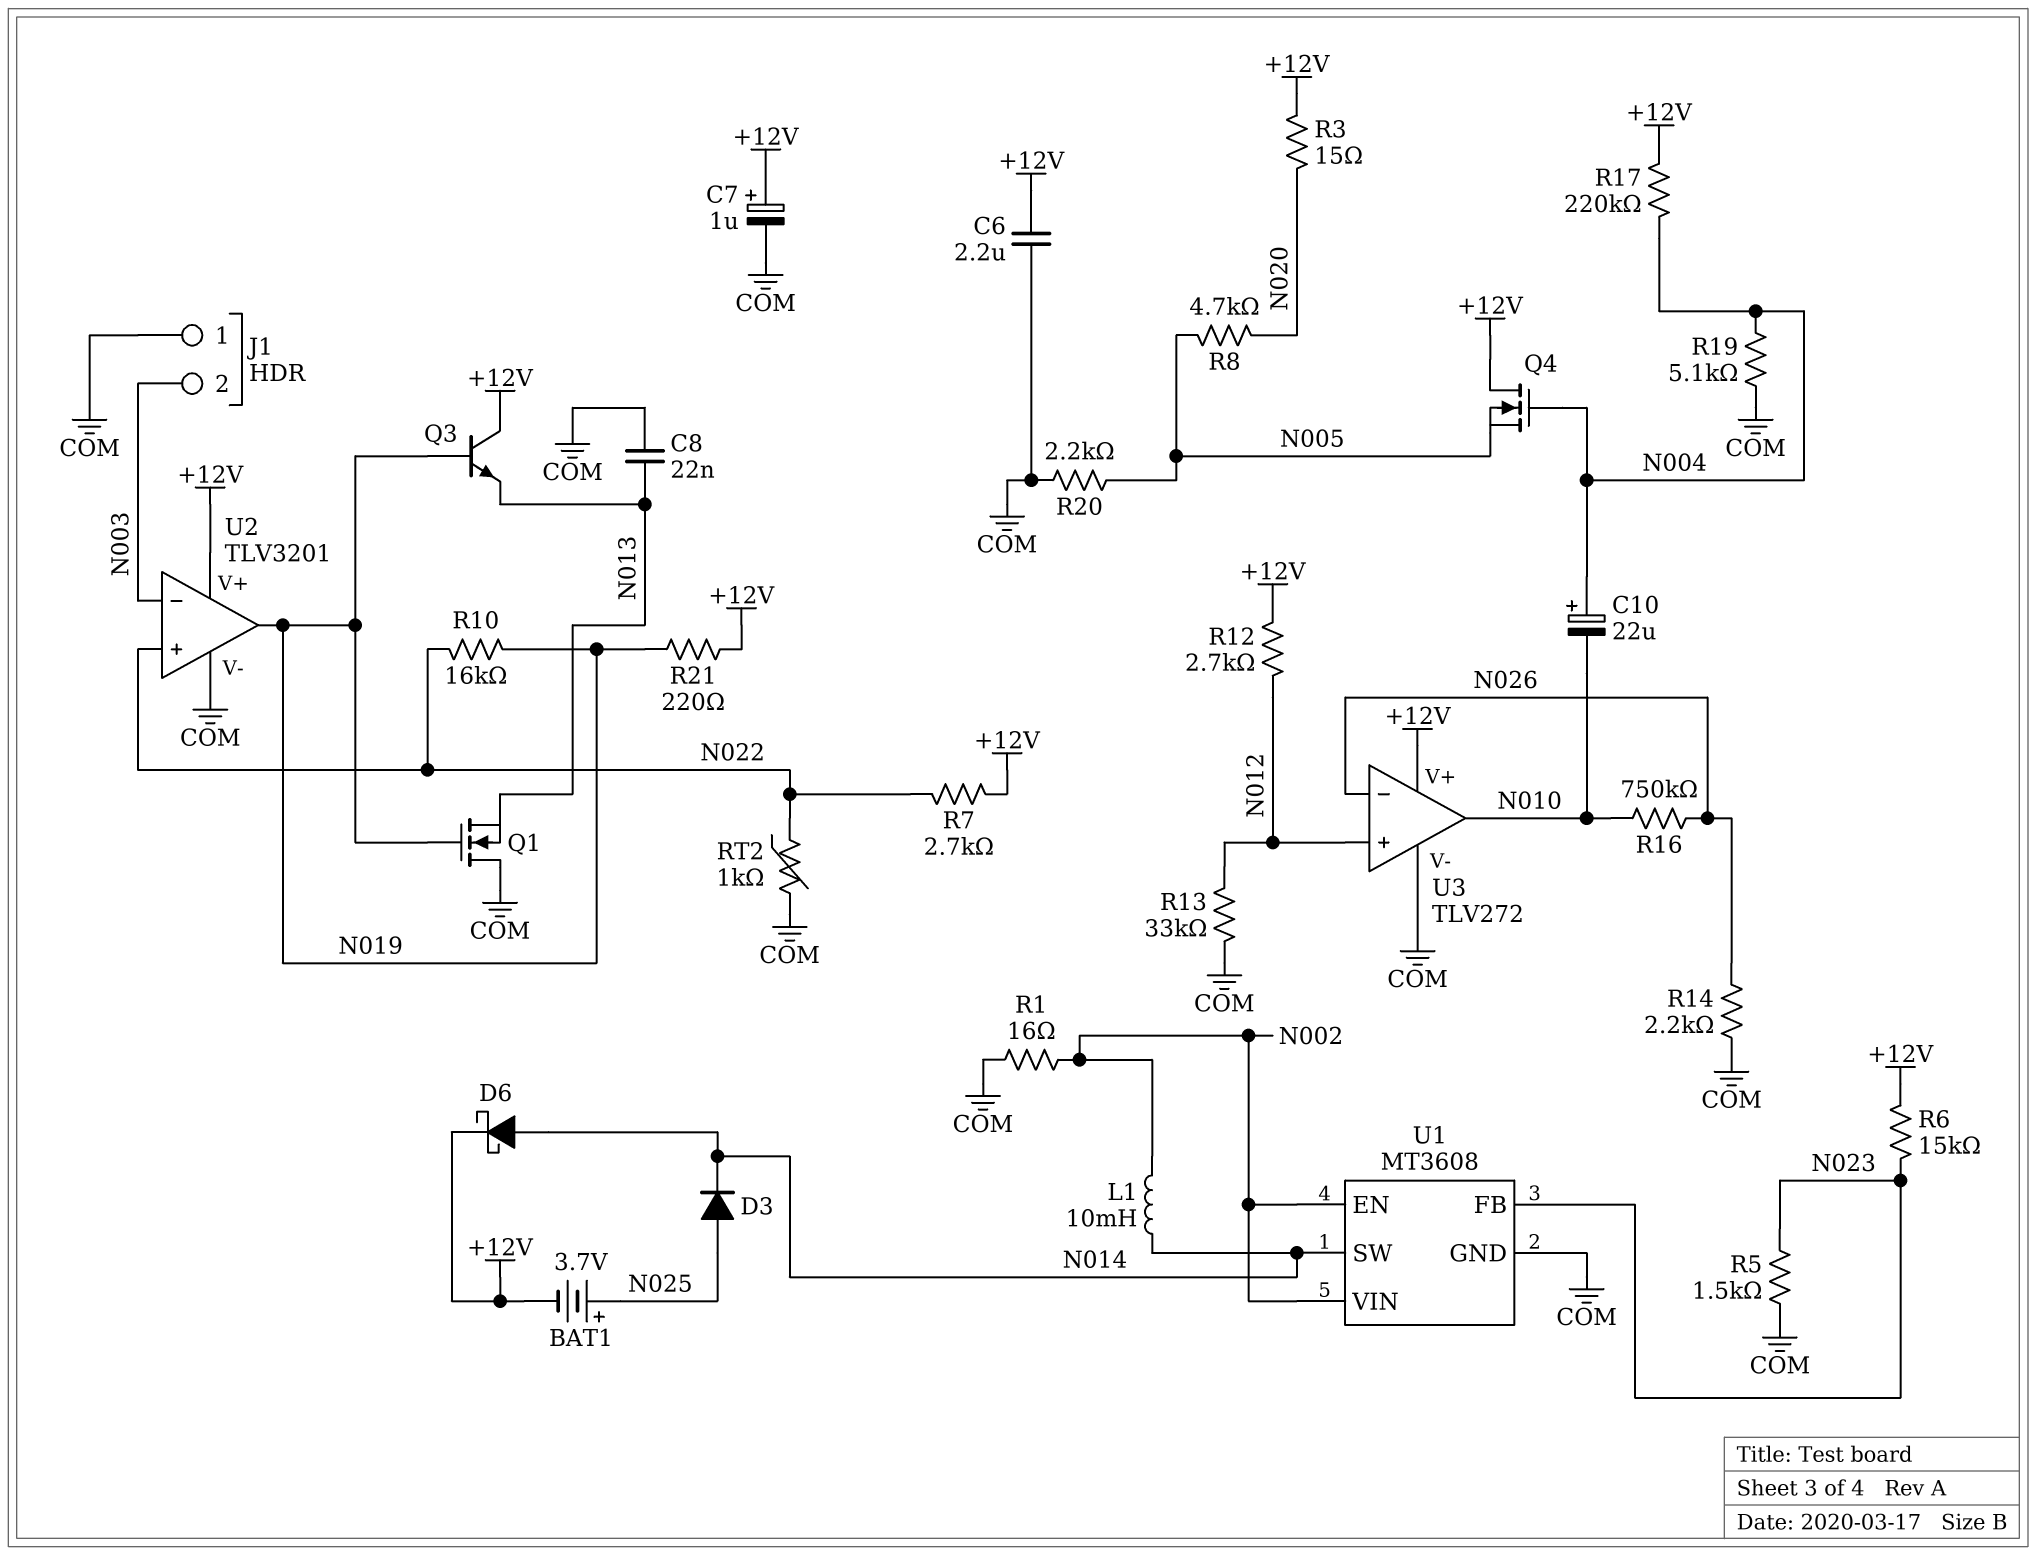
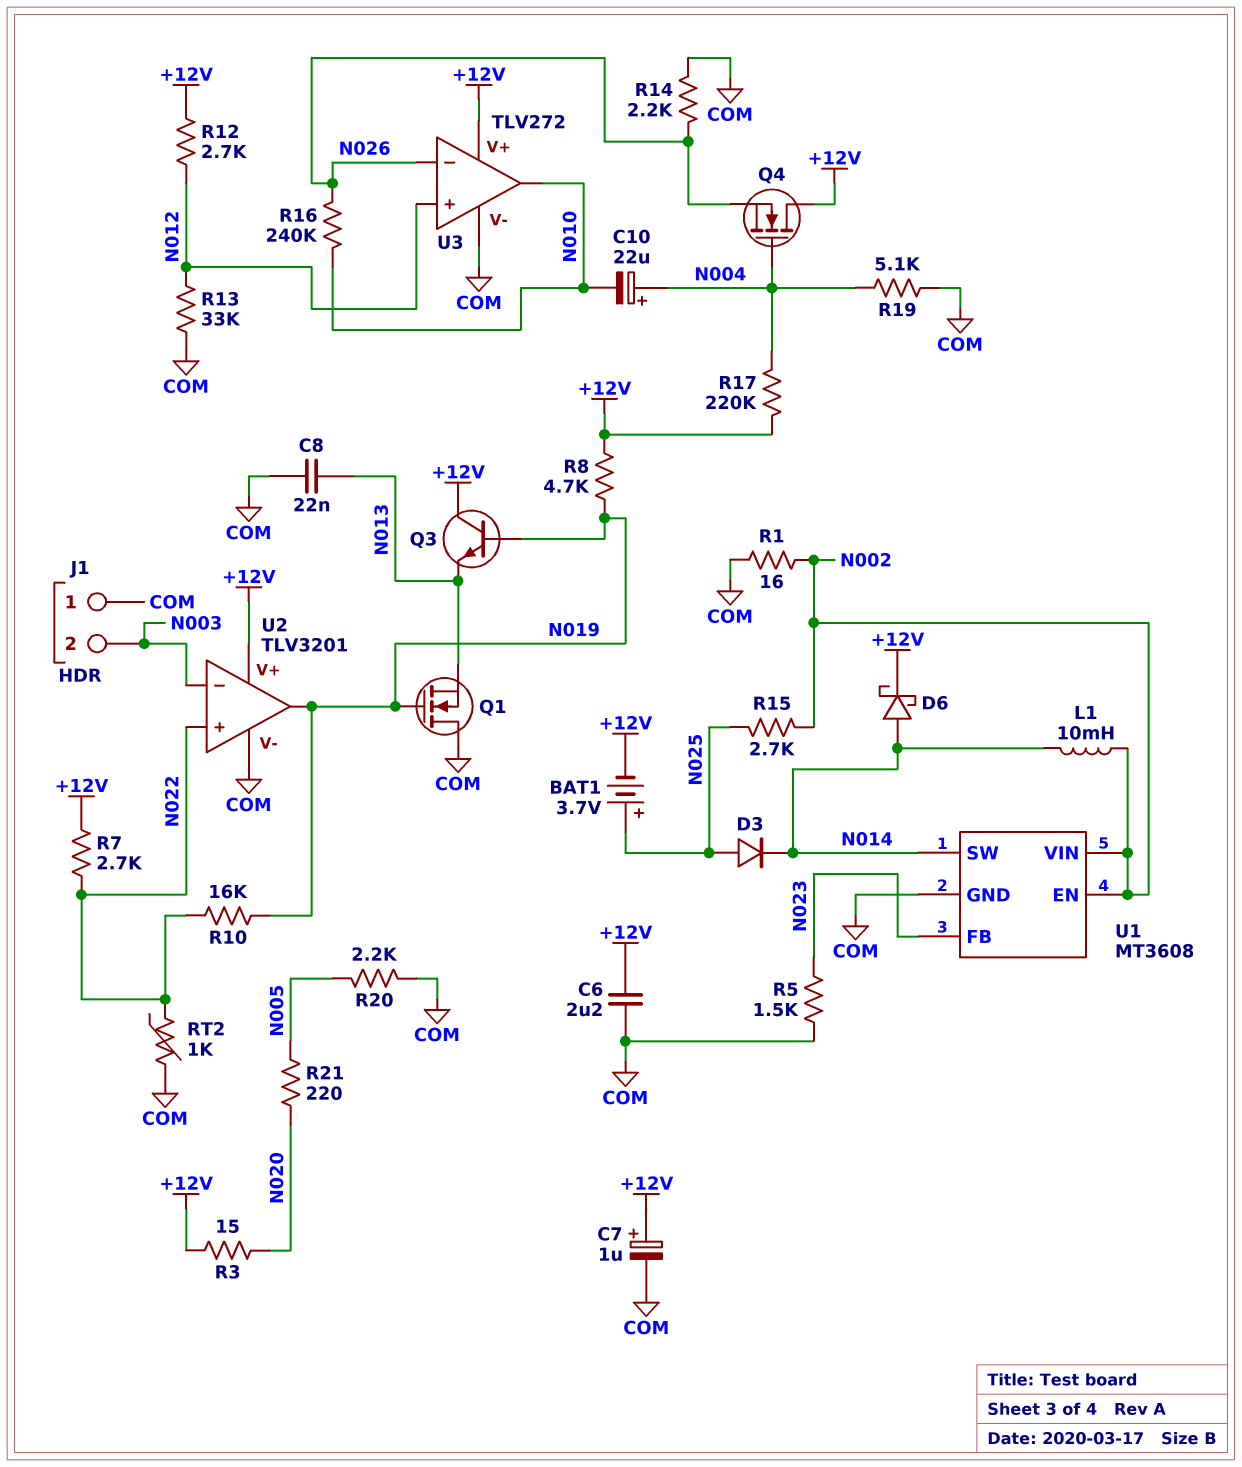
Q4: NMOS (G N004, D +12V, S N005) -> NMOS (G N004, D +12V, S N026)
R6: 15k (+12V, N023) -> none
R8: 4.7k (N005, N020) -> 4.7k (+12V, N019)
R15: none -> 2.7k (N002, N025)
R16: 750k (N010, N026) -> 240k (N010, N026)
R21: 220 (+12V, N019) -> 220 (N005, N020)

